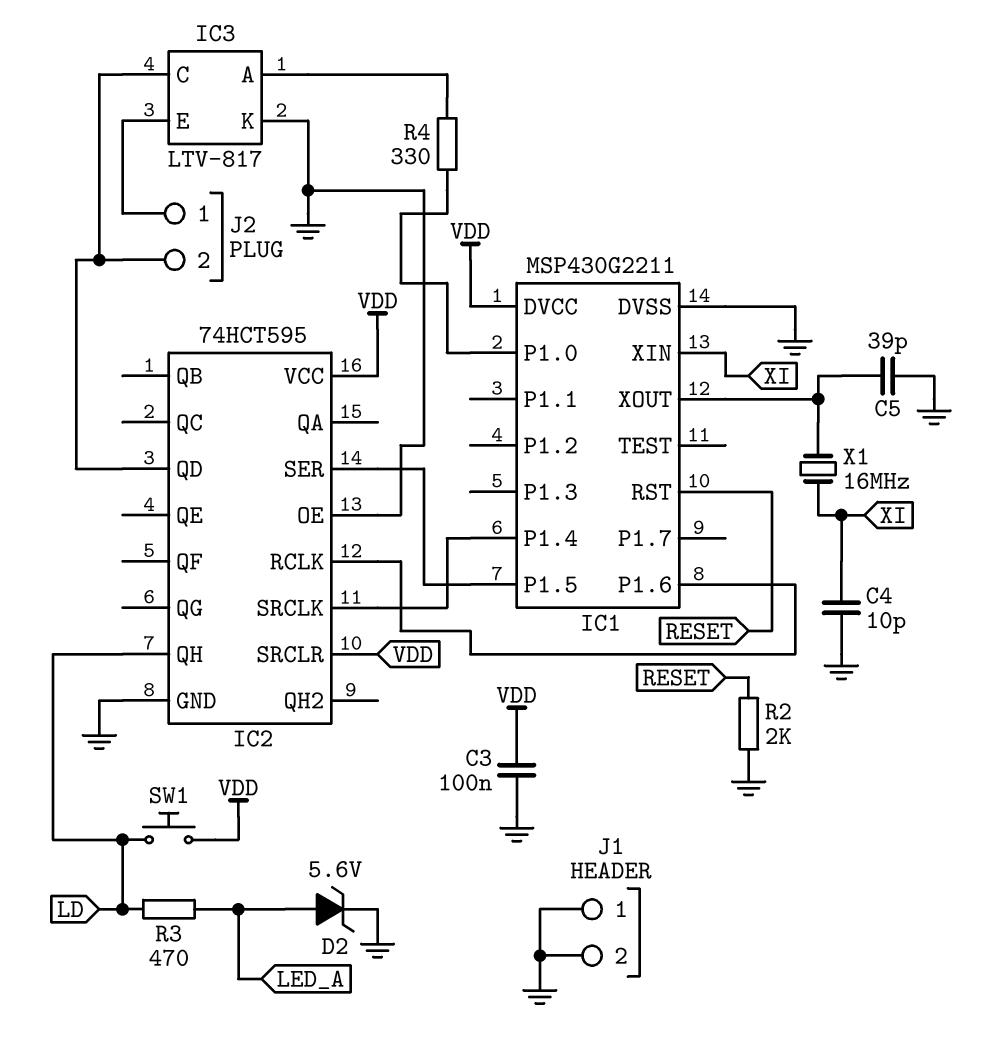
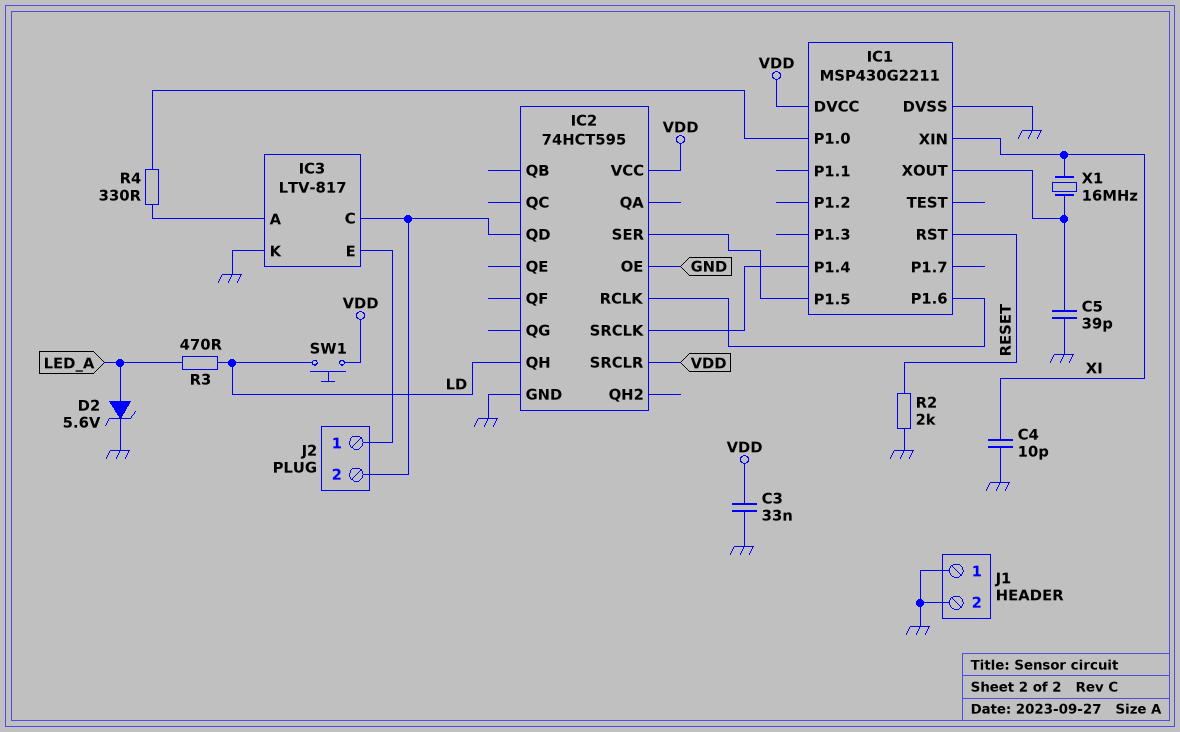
C3: 100nF (GND, VDD) -> 33nF (GND, VDD)

